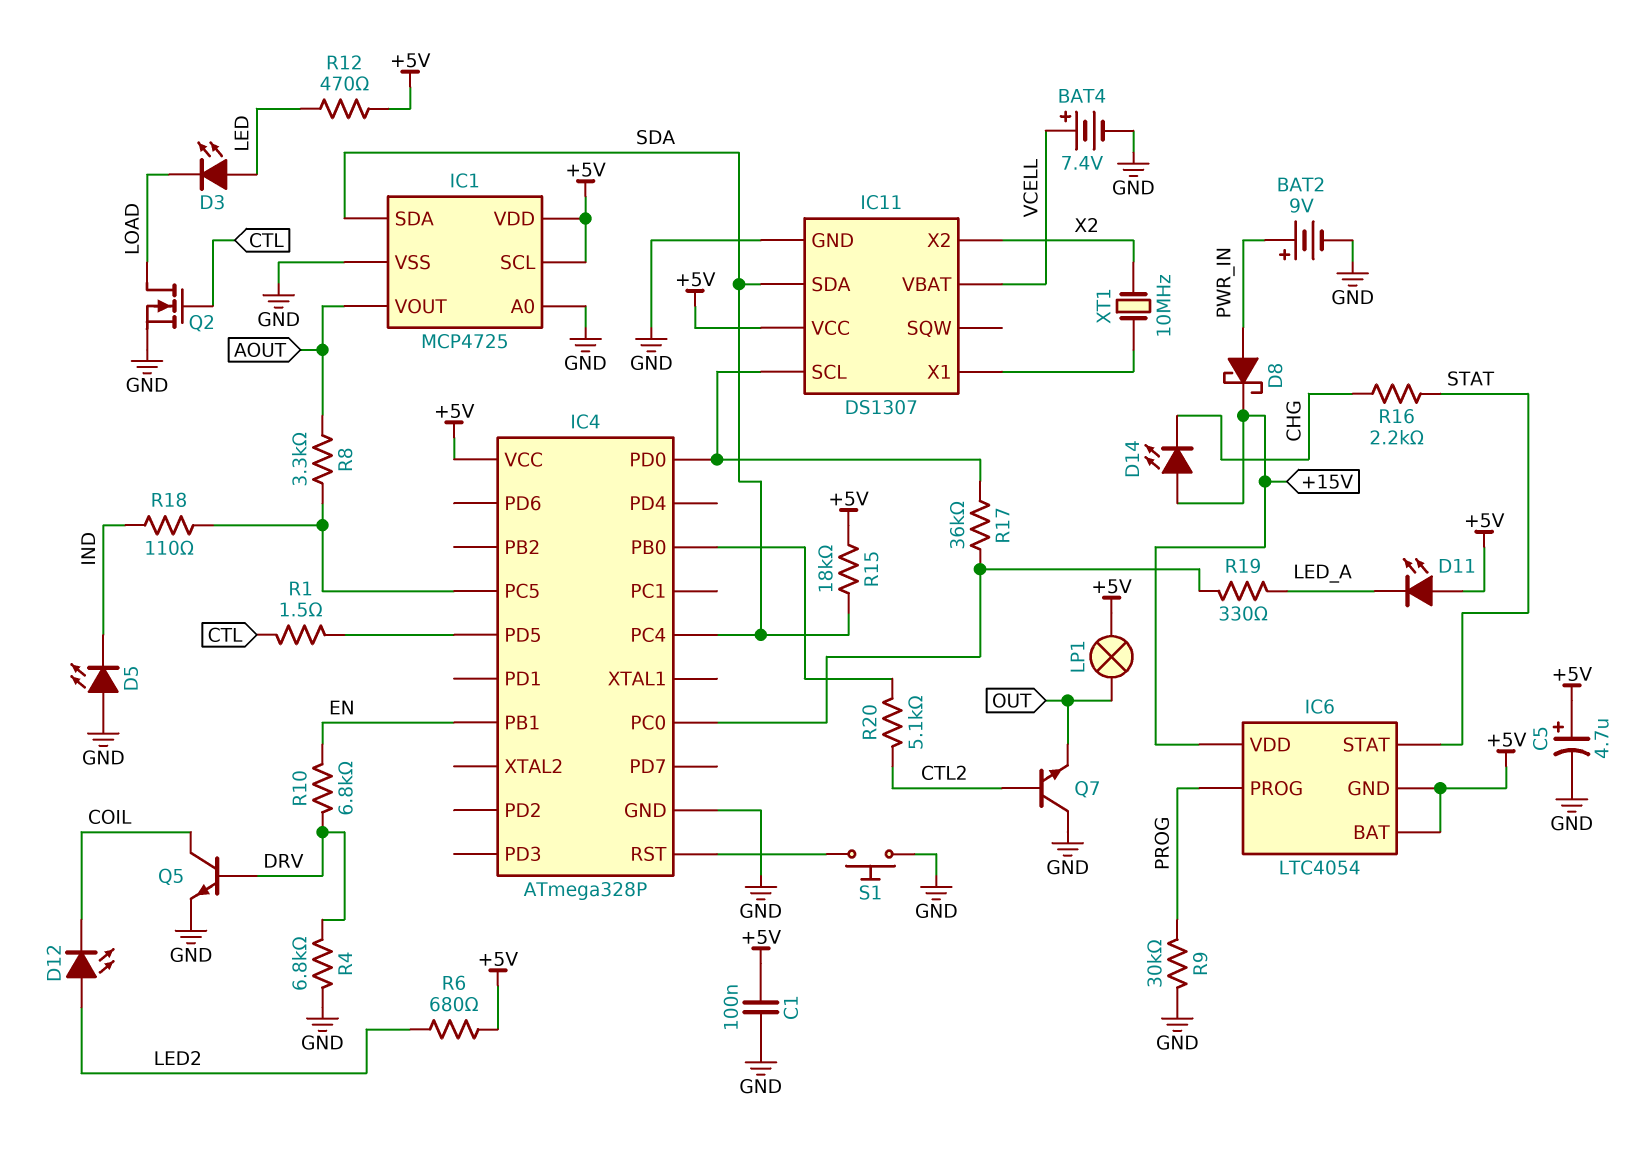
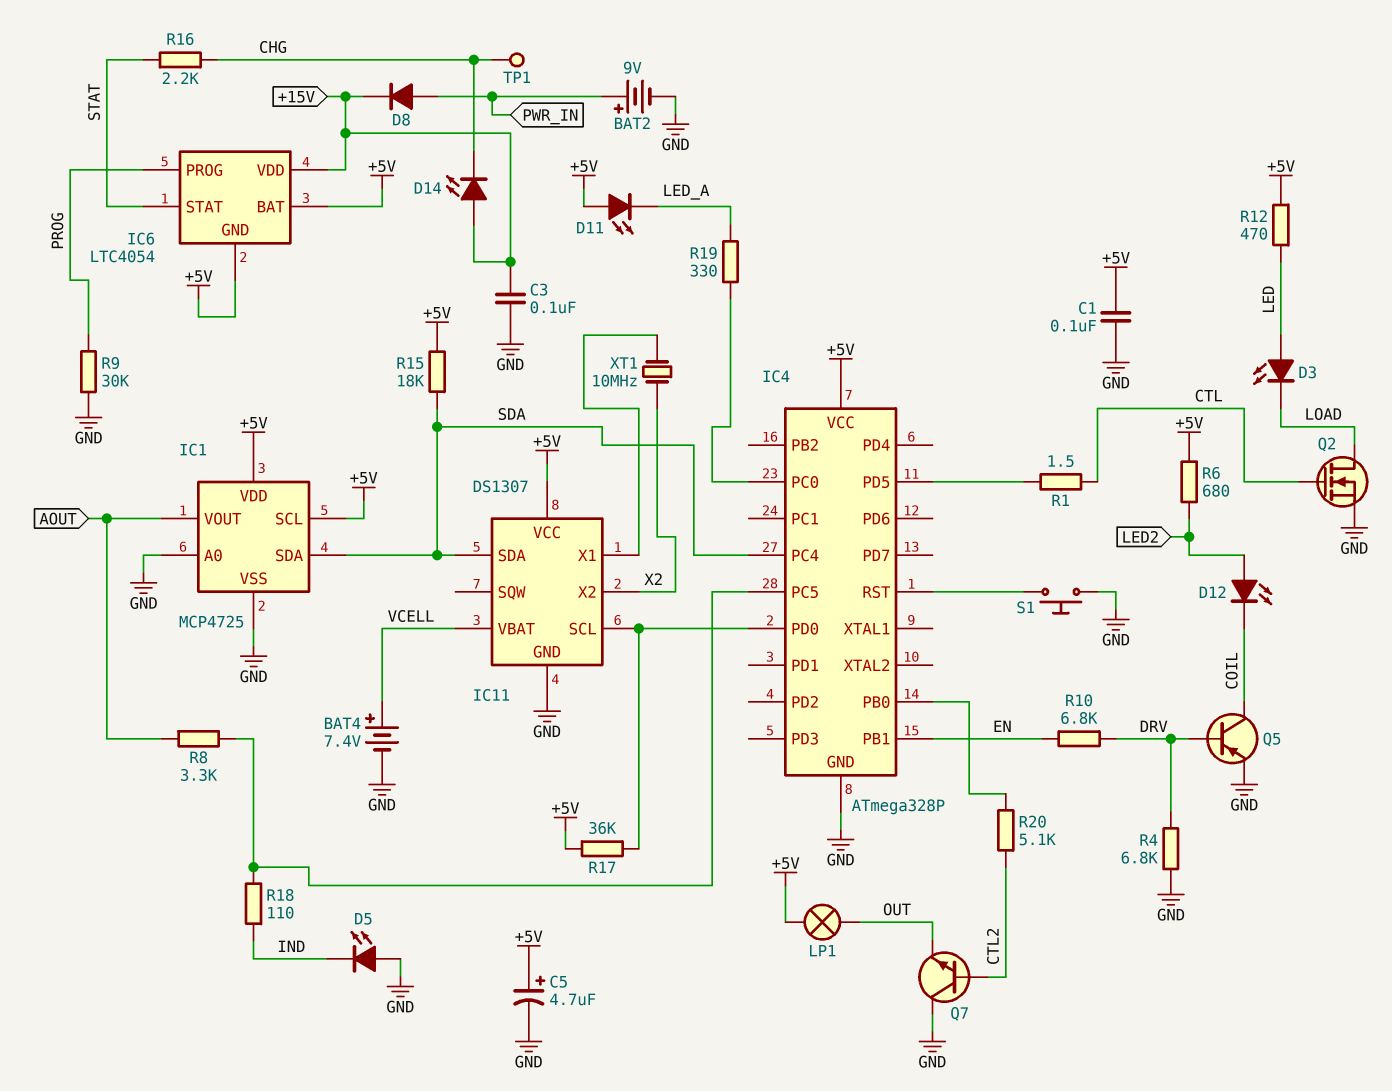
C3: none -> 100nF (+15V, GND)
D8: schottky (A PWR_IN, K +15V) -> diode (A PWR_IN, K +15V)
Q5: NPN (B DRV, C COIL, E GND) -> PNP (B DRV, C COIL, E GND)
R17: 36k (IC4/PC0, IC4/PD0) -> 36k (+5V, IC4/PD0)
TP1: none -> test point (CHG)

